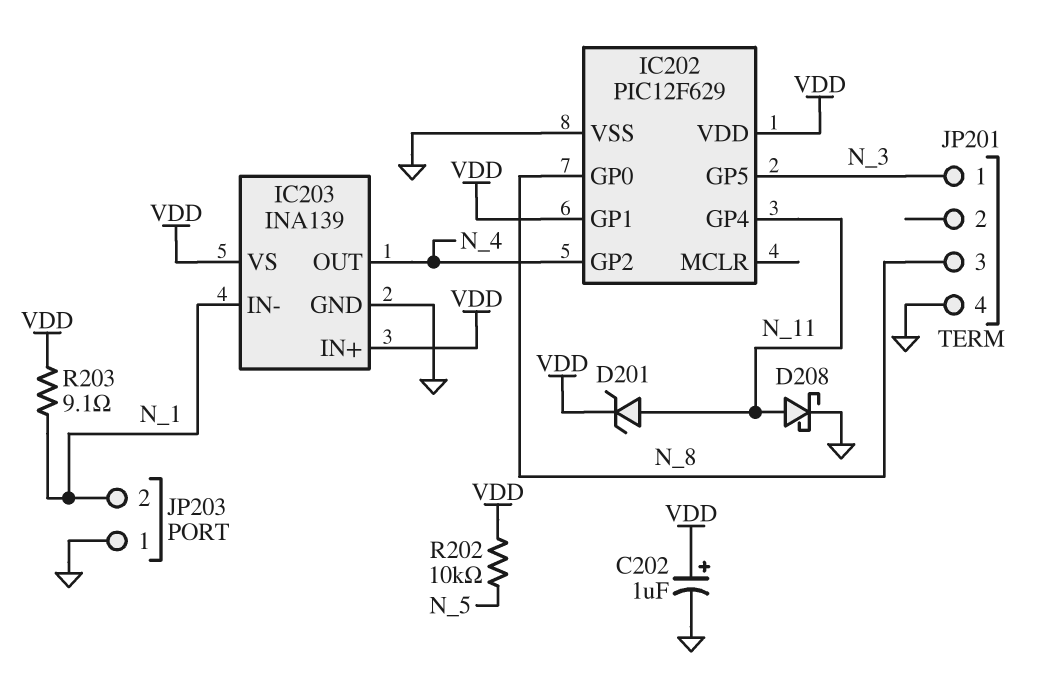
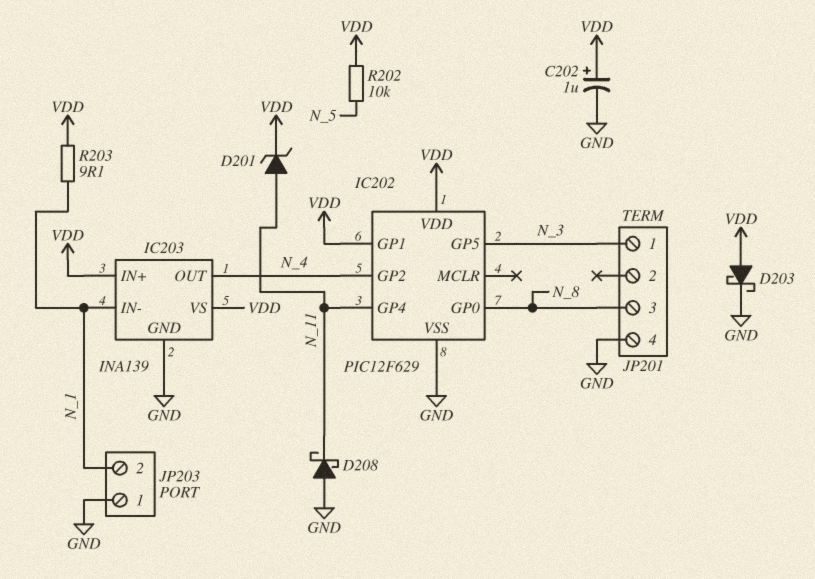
D203: none -> schottky (A VDD, K GND)
D208: schottky (A N_11, K GND) -> schottky (A GND, K N_11)

